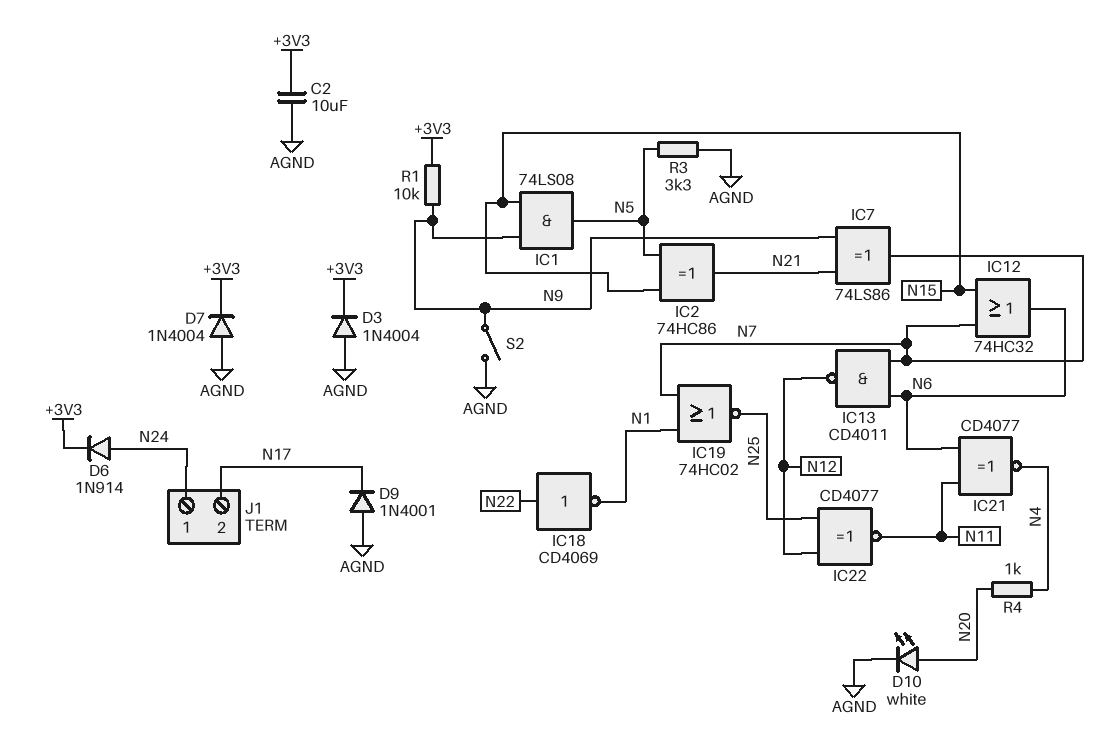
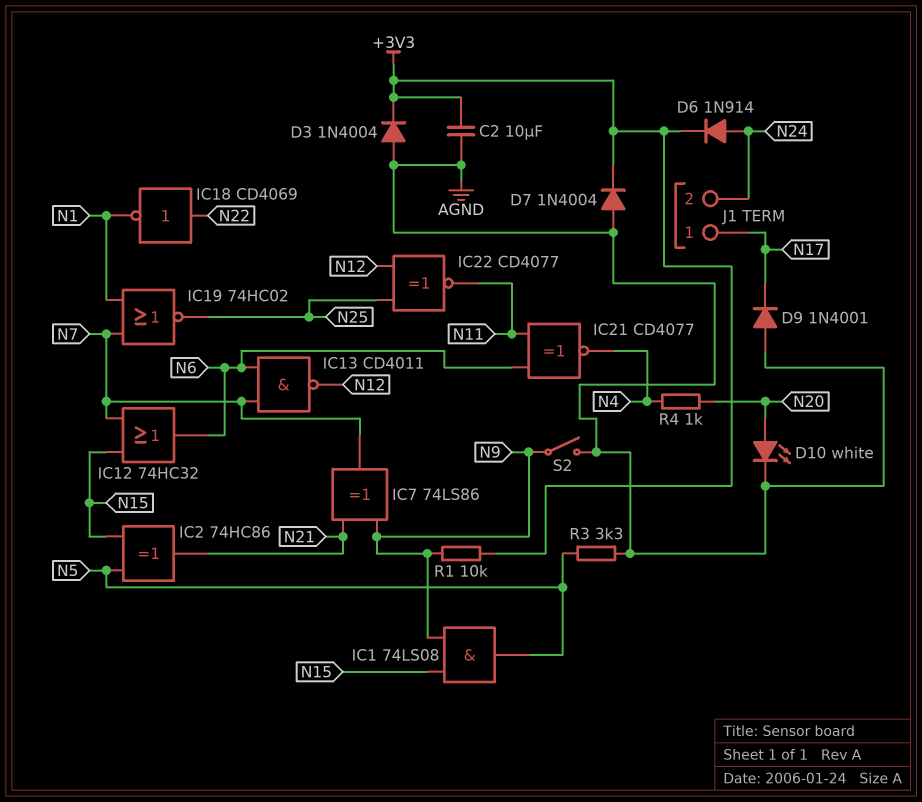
J1 pin 1: N24 -> N17
J1 pin 2: N17 -> N24

